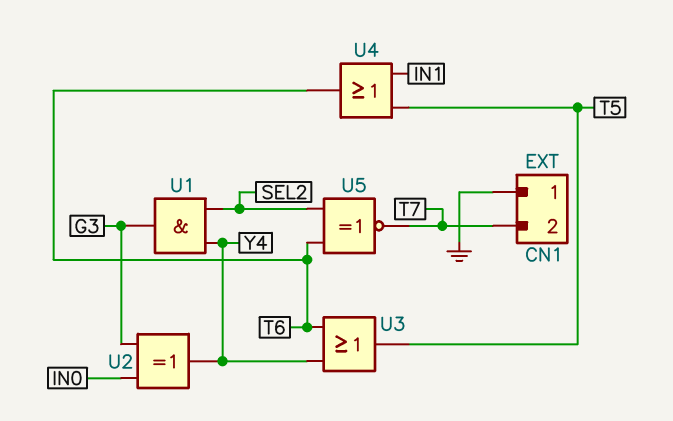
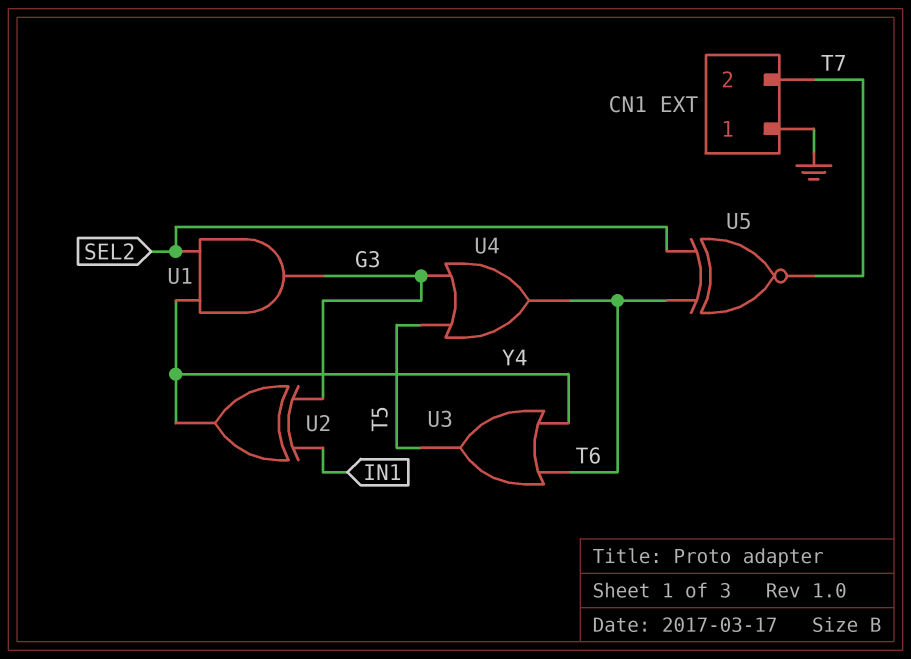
U2: XOR (in G3, in IN0, out Y4) -> XOR (in G3, in IN1, out Y4)
U4: OR (in IN1, in T5, out T6) -> OR (in G3, in T5, out T6)

